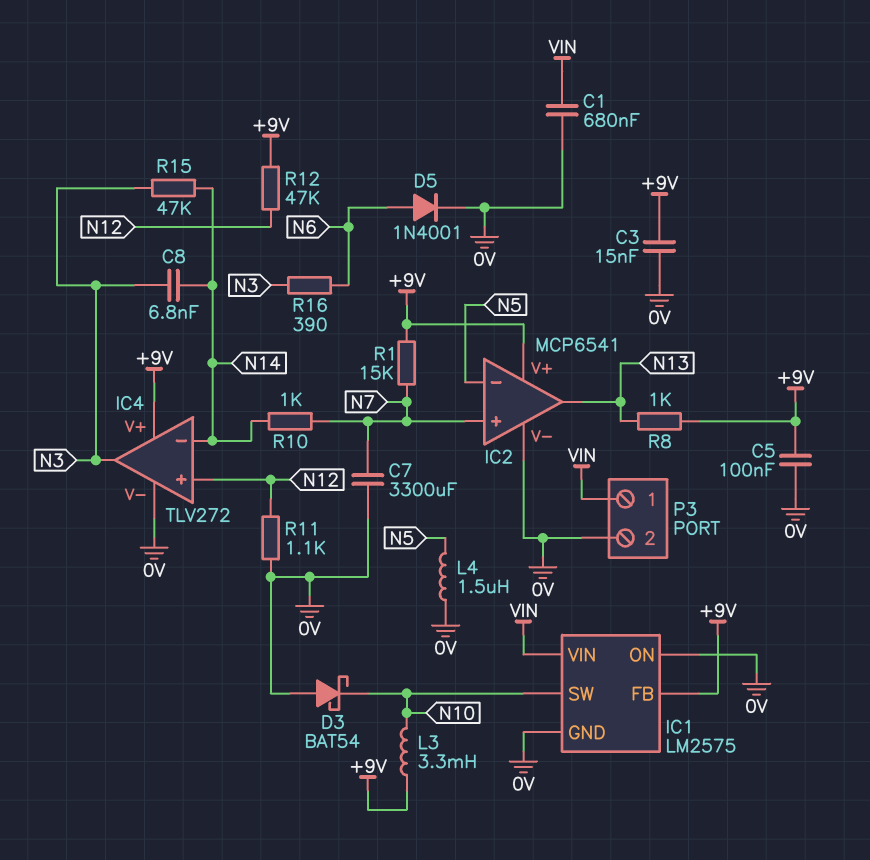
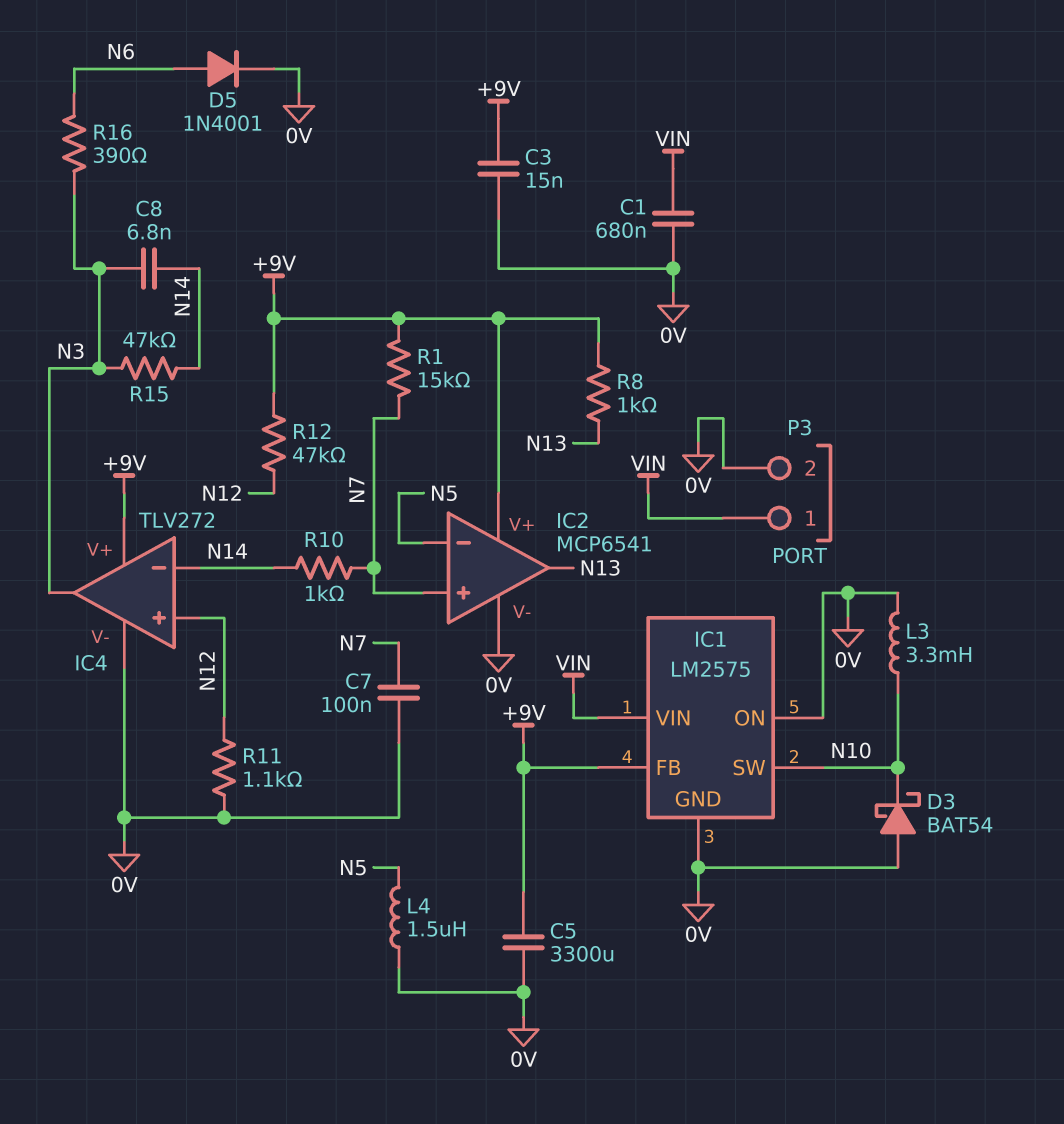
C5: 100nF (+9V, 0V) -> 3300uF (+9V, 0V)
C7: 3300uF (0V, N7) -> 100nF (0V, N7)
L3: 3.3mH (+9V, N10) -> 3.3mH (0V, N10)

